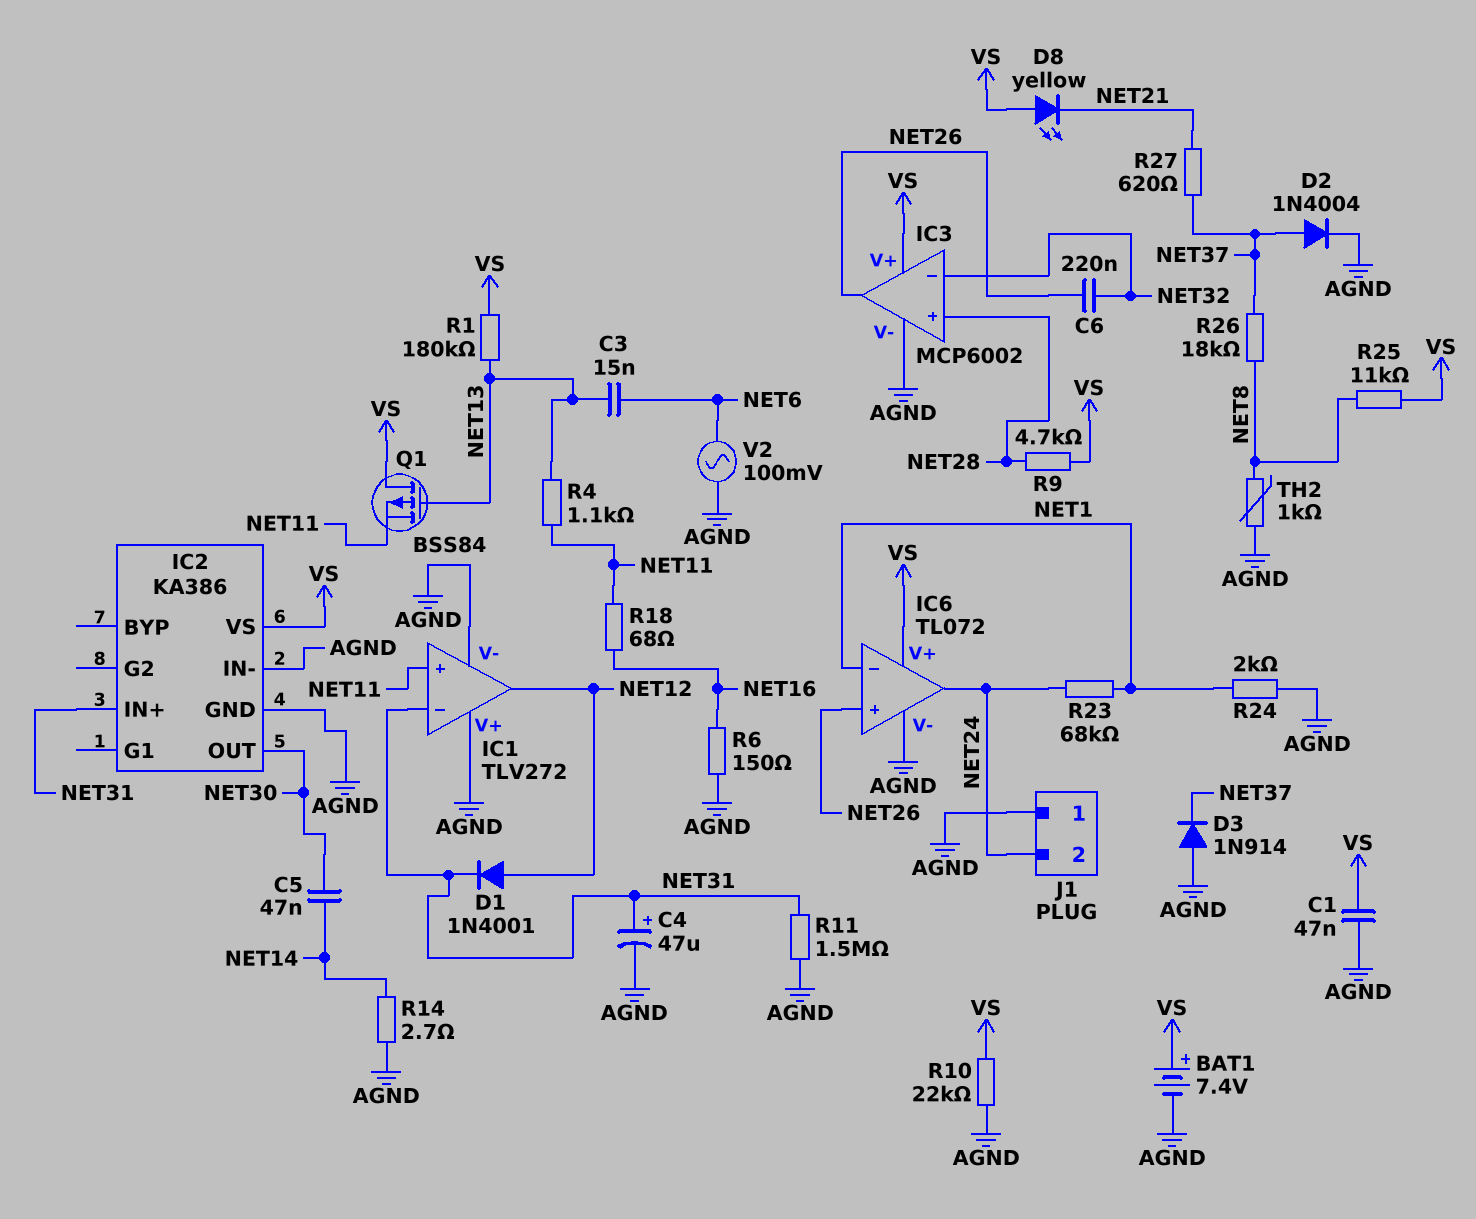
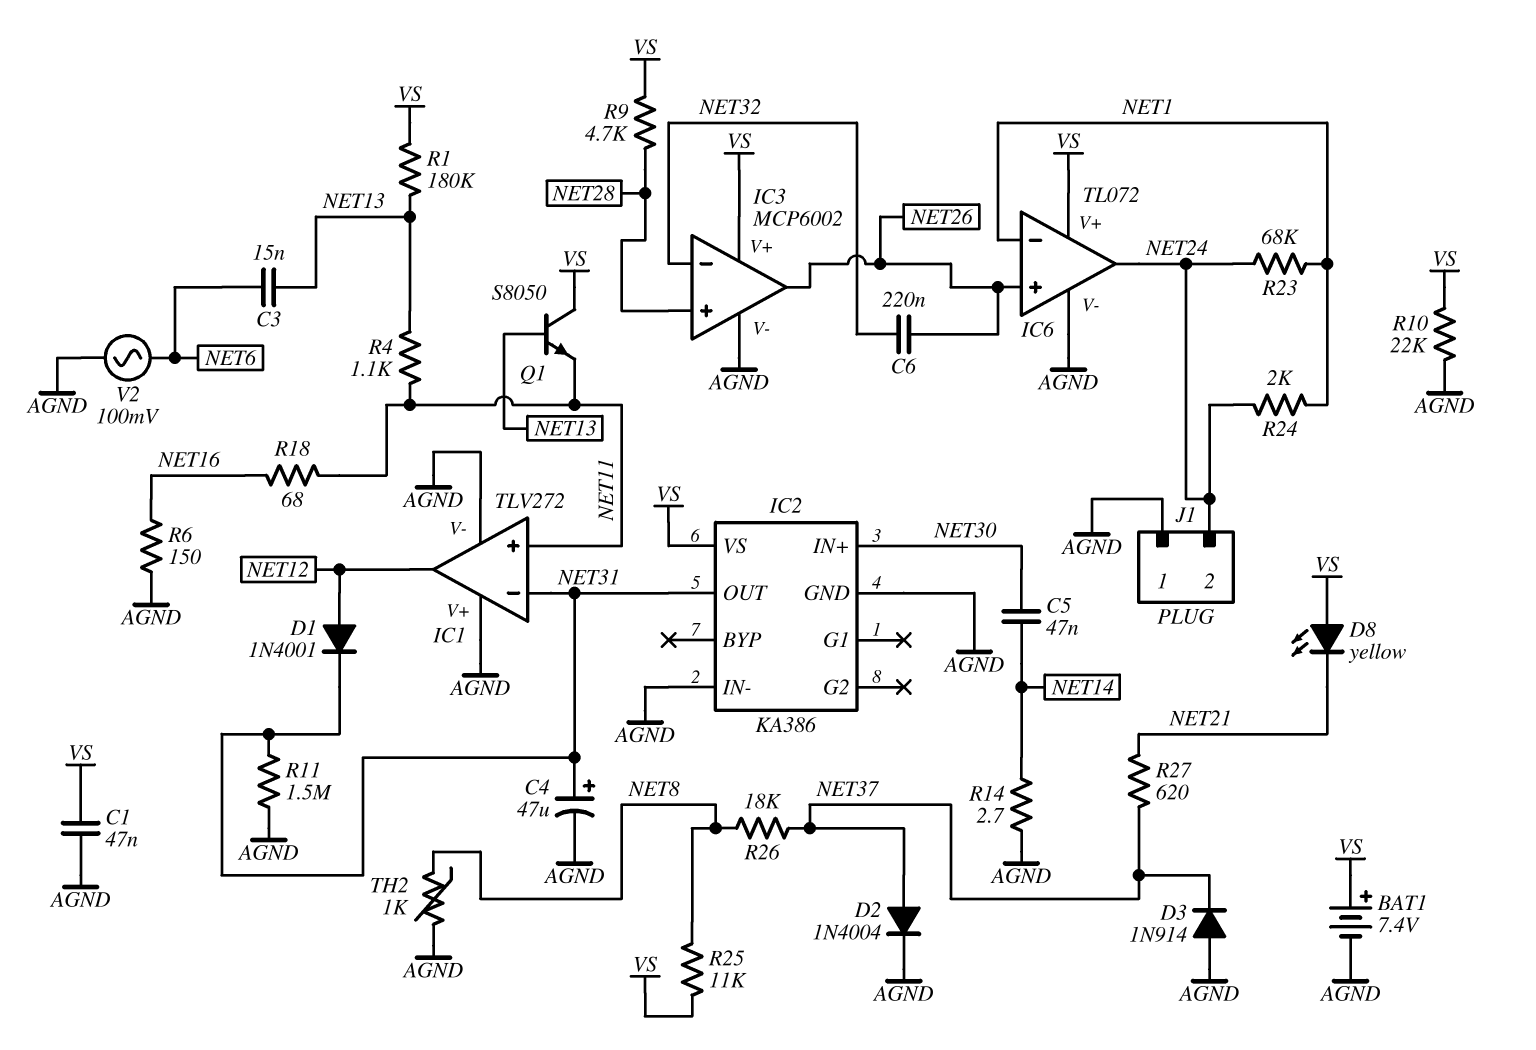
IC2 pin IN+: NET31 -> NET30
IC2 pin OUT: NET30 -> NET31
Q1: PMOS BSS84 (G NET13, D VS, S NET11) -> NPN S8050 (B NET13, C VS, E NET11)
R24: 2k (AGND, NET1) -> 2k (NET1, NET24)

